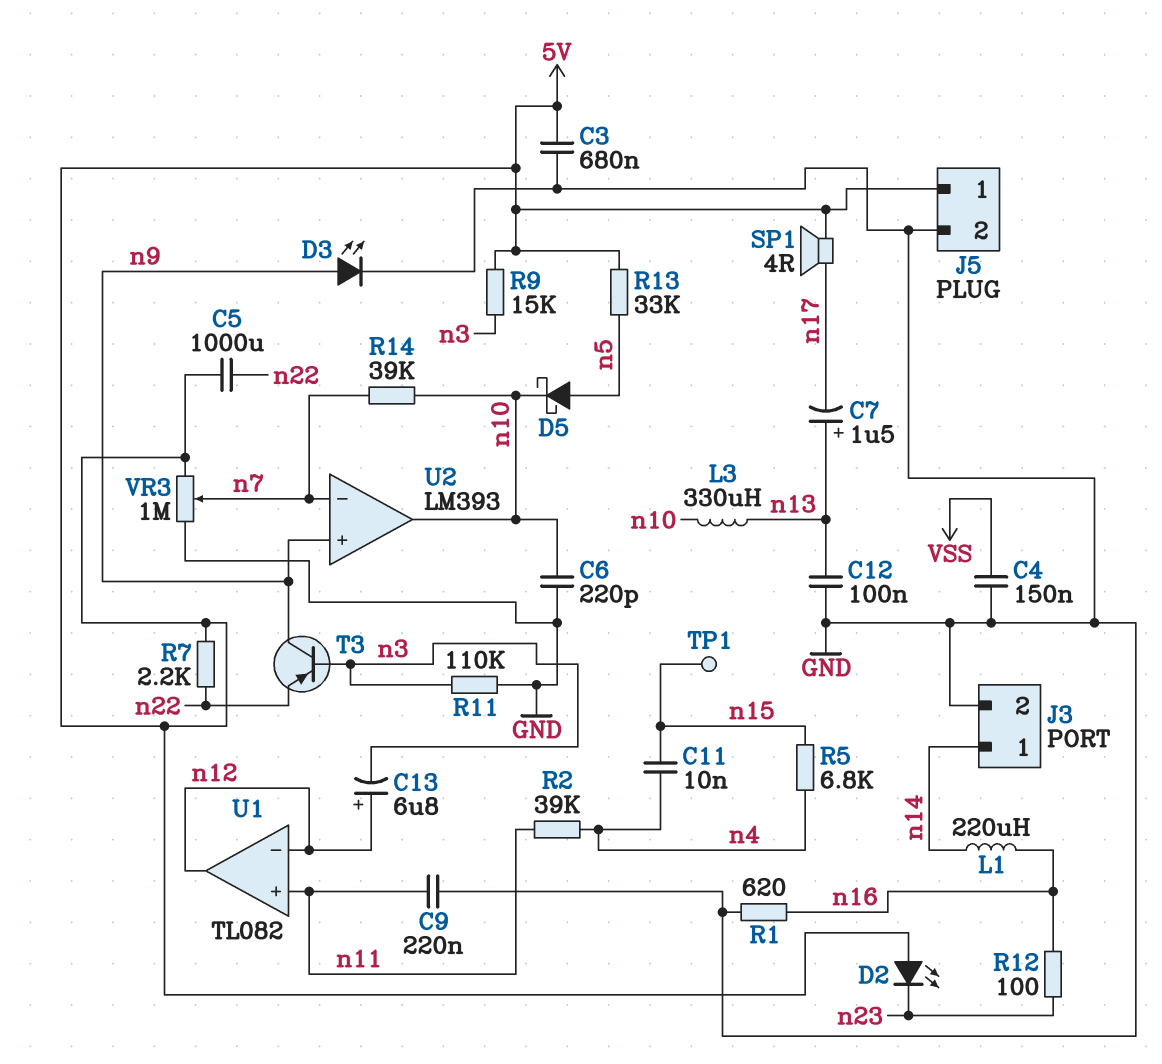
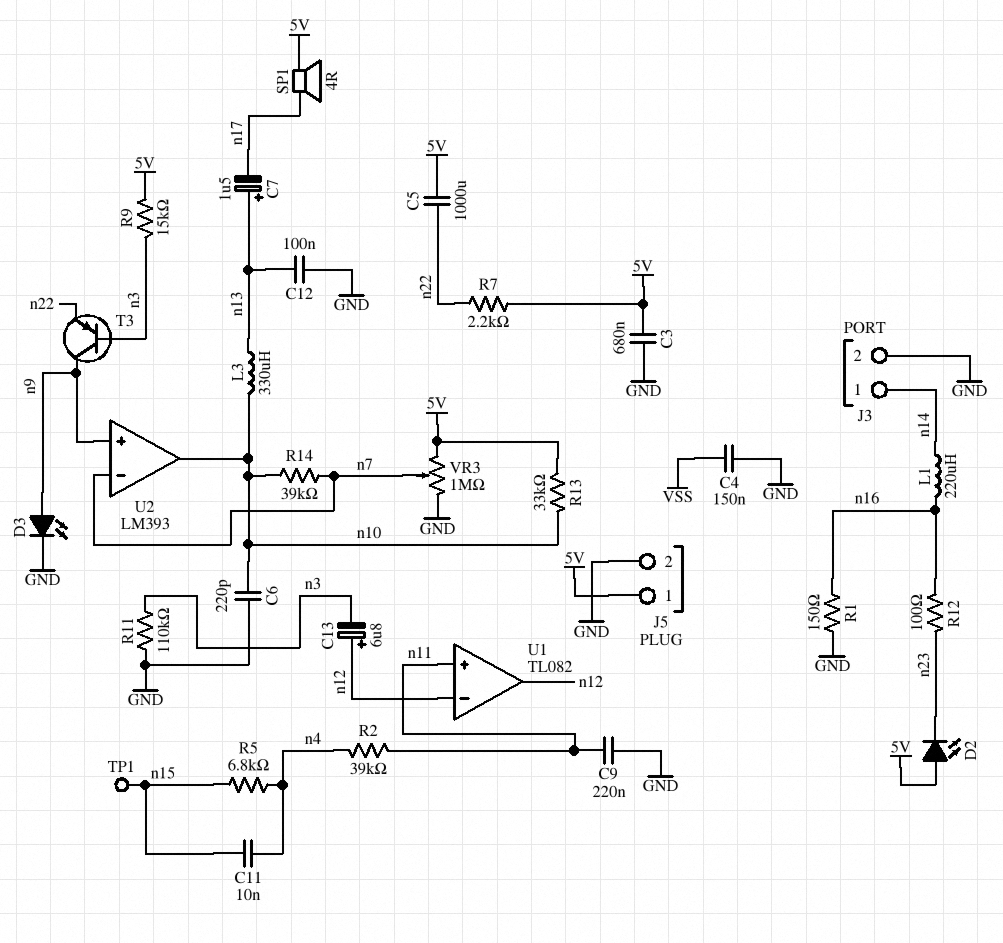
D5: schottky (A n5, K n10) -> none
R1: 620 (GND, n16) -> 150 (GND, n16)
R13: 33k (5V, n5) -> 33k (5V, n10)

